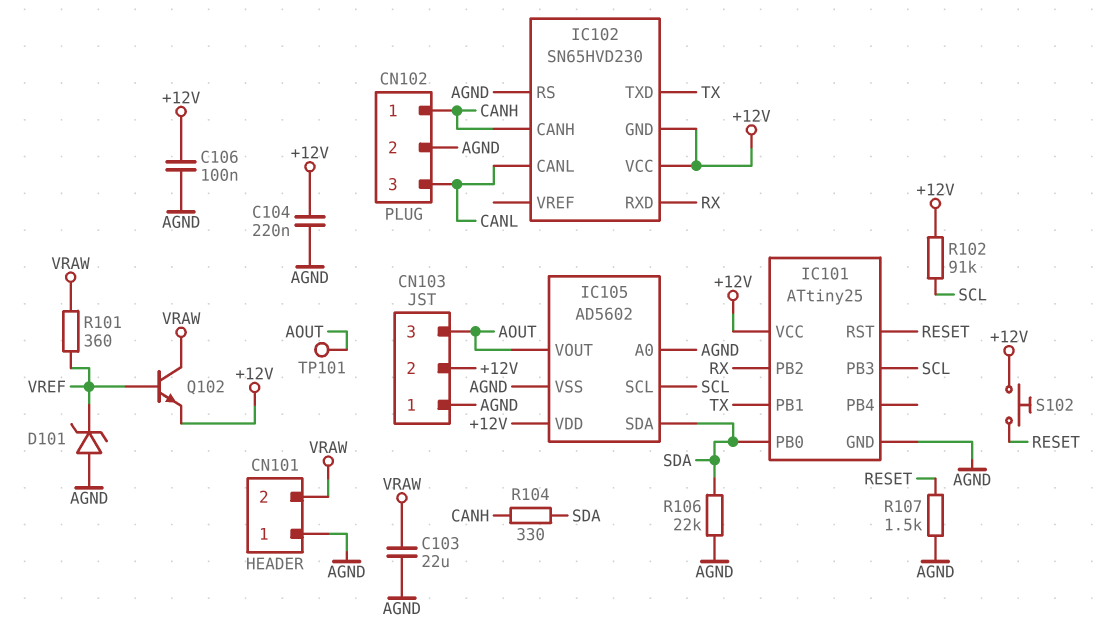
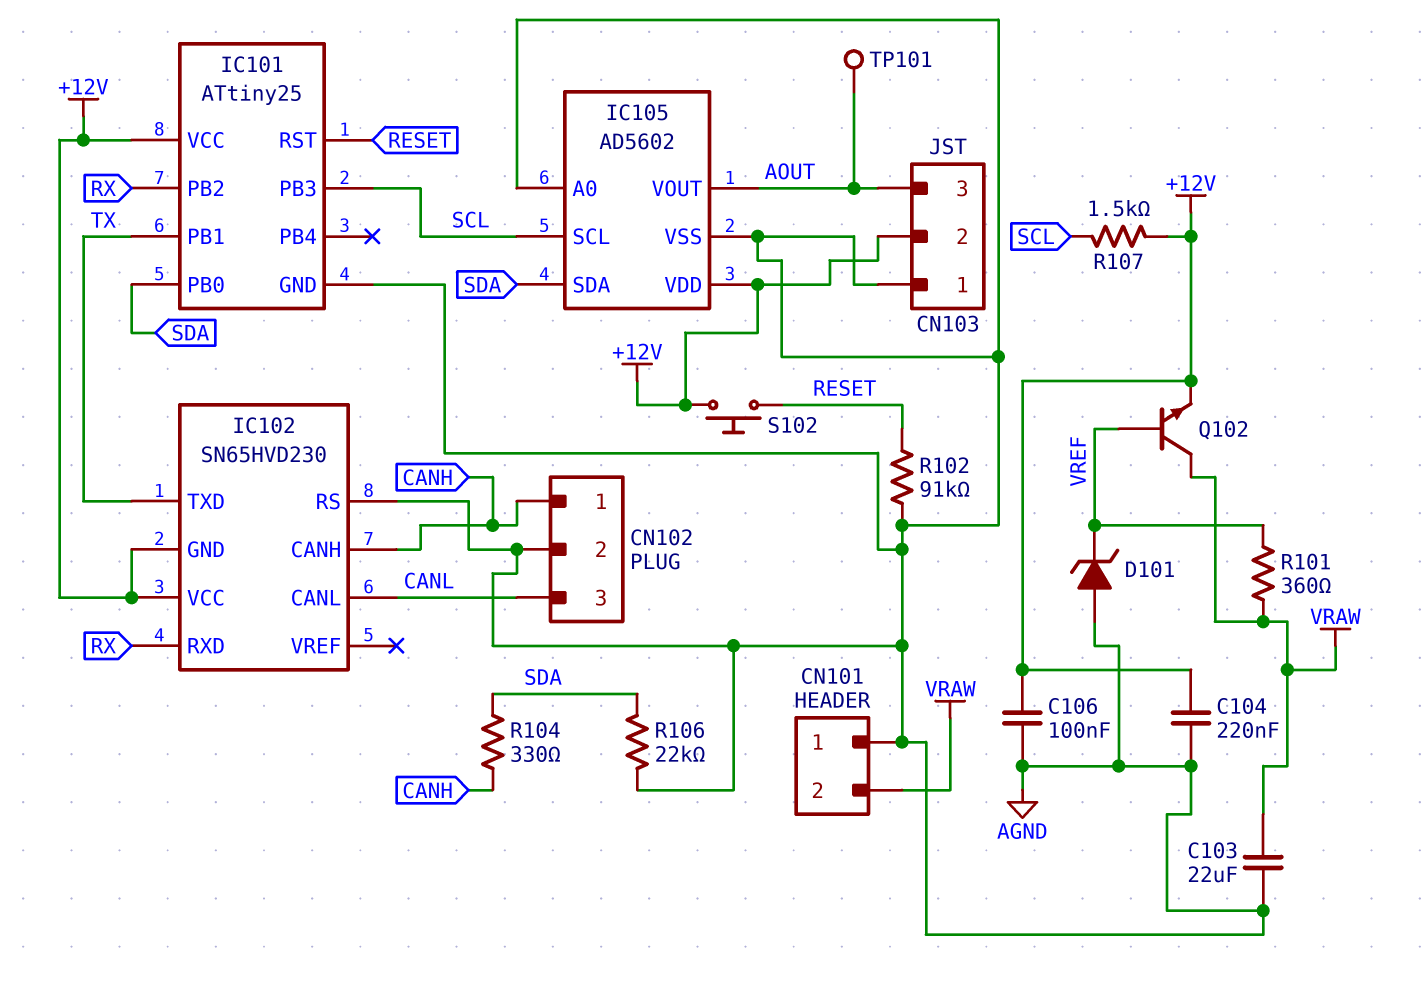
R102: 91k (+12V, SCL) -> 91k (AGND, RESET)
R107: 1.5k (AGND, RESET) -> 1.5k (+12V, SCL)

